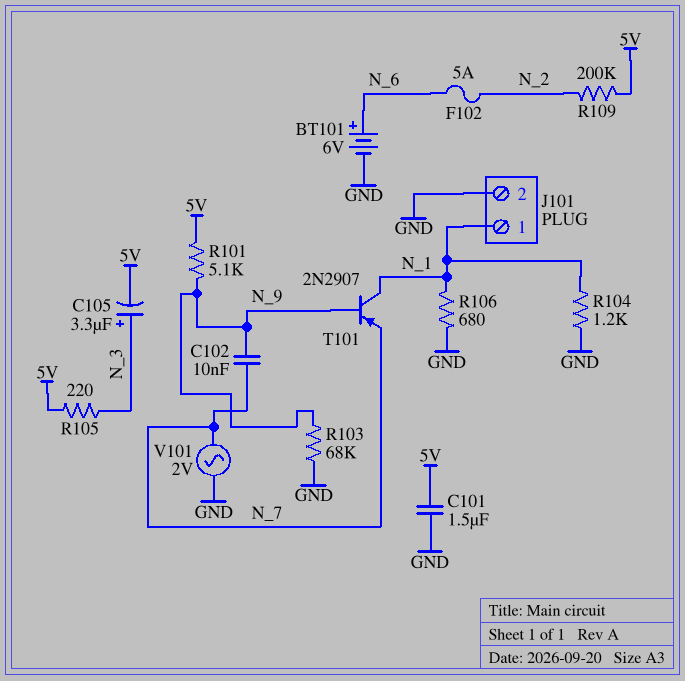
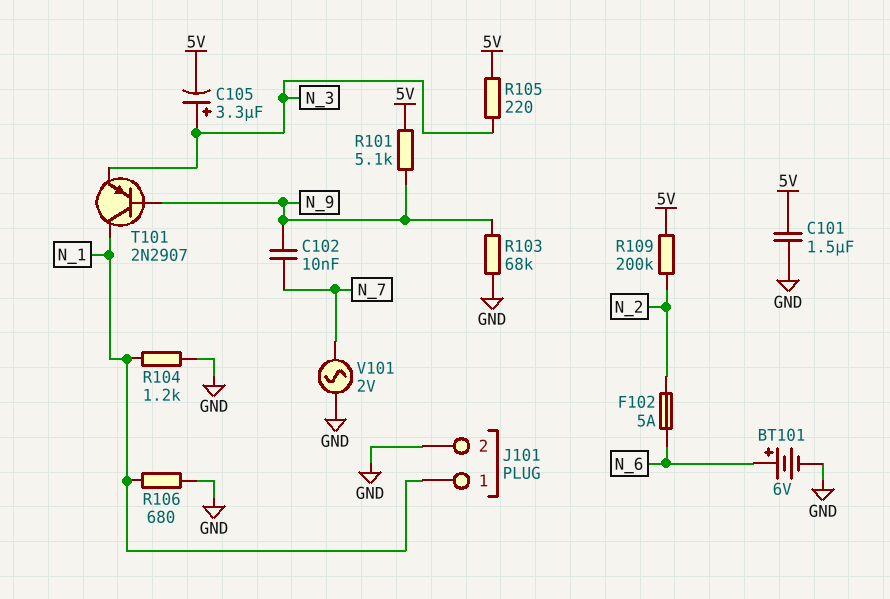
T101: PNP 2N2907 (B N_9, C N_1, E N_7) -> PNP 2N2907 (B N_9, C N_1, E N_3)

